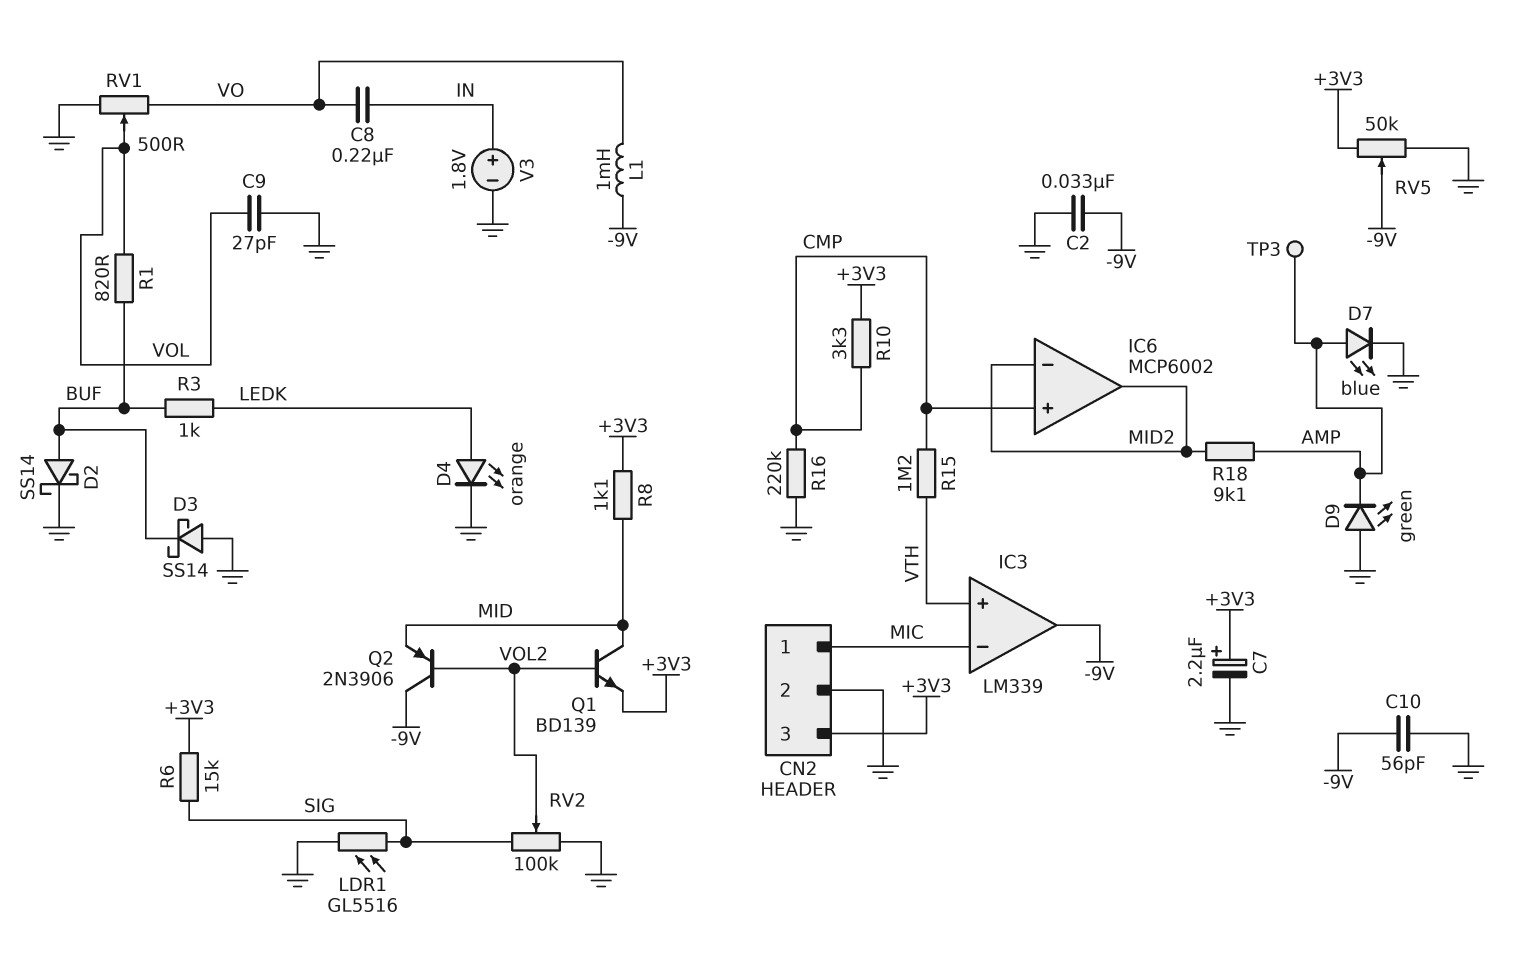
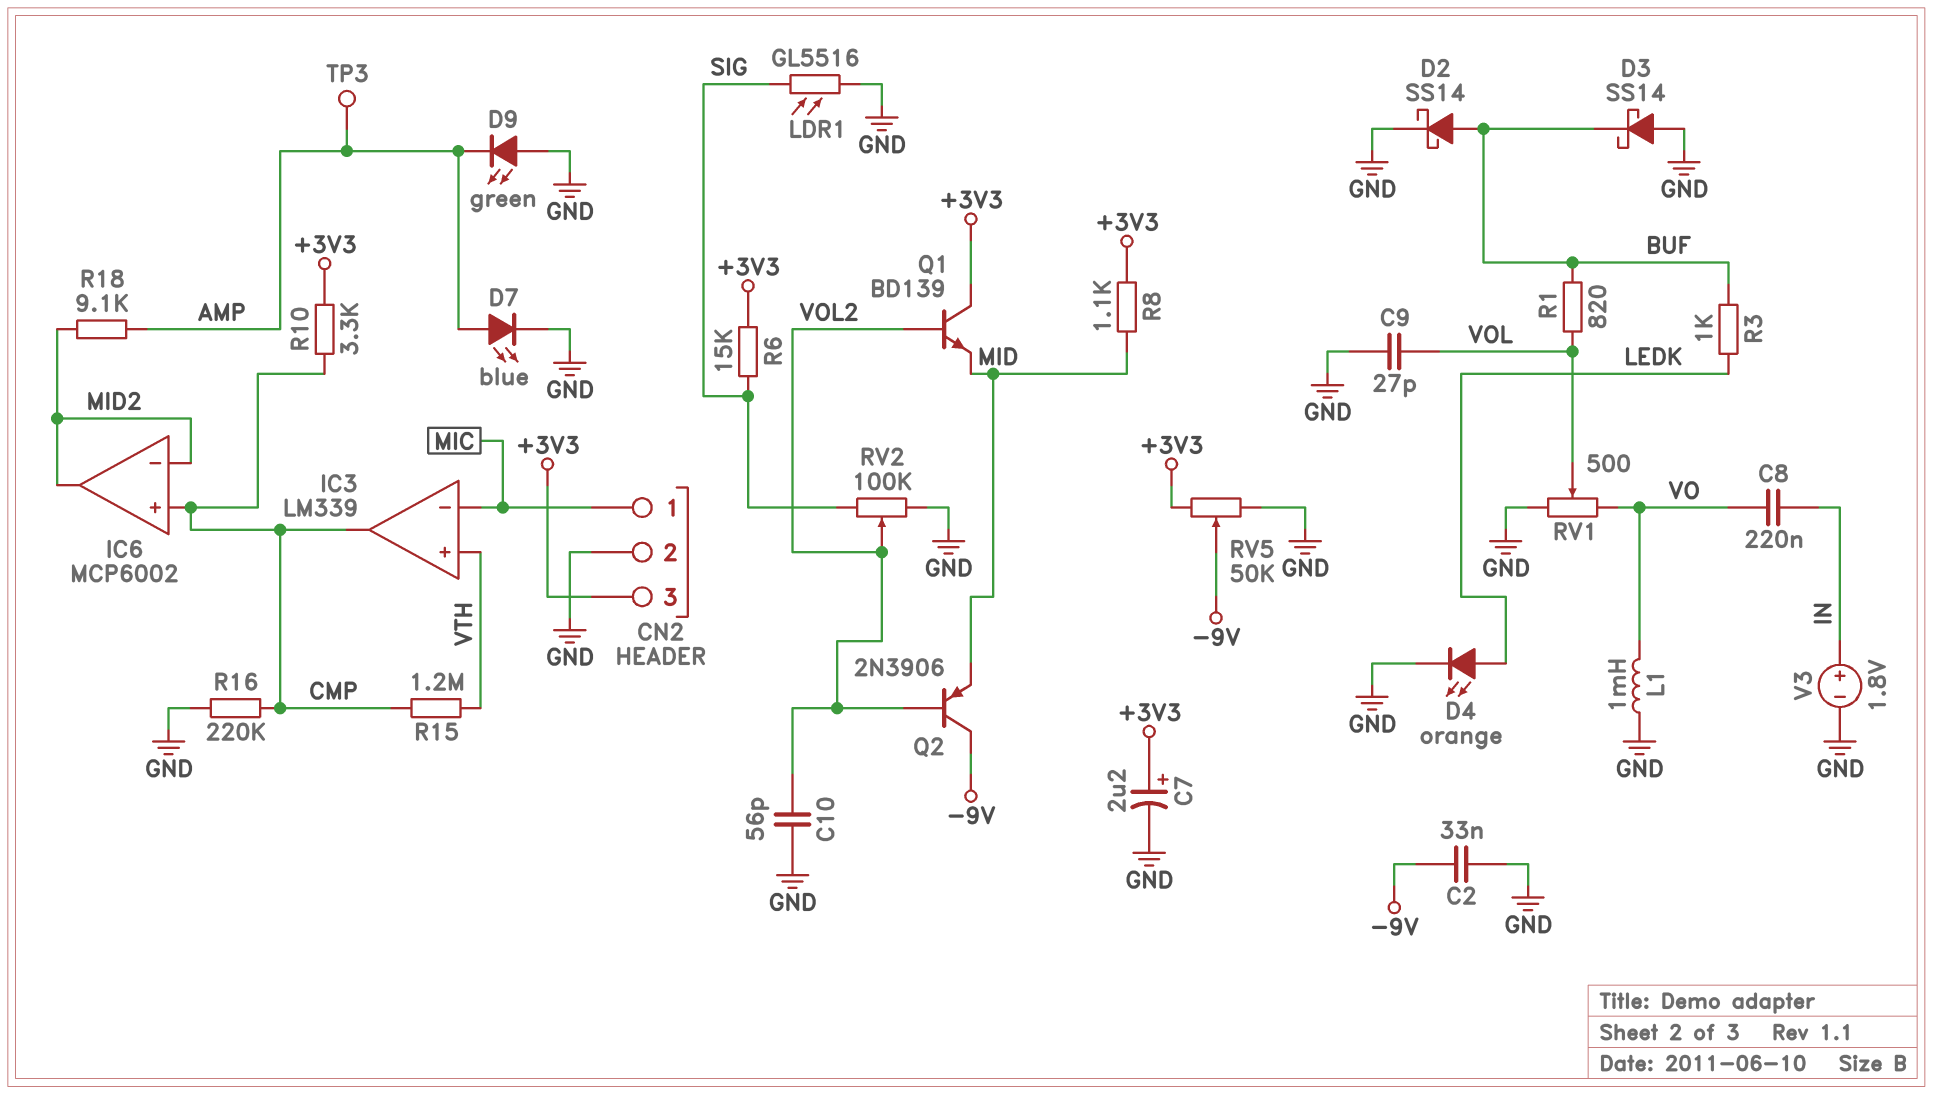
C10: 56pF (-9V, GND) -> 56pF (GND, VOL2)
IC3 pin out: -9V -> CMP
L1: 1mH (-9V, VO) -> 1mH (GND, VO)
Q1: NPN BD139 (B VOL2, C MID, E +3V3) -> NPN BD139 (B VOL2, C +3V3, E MID)

